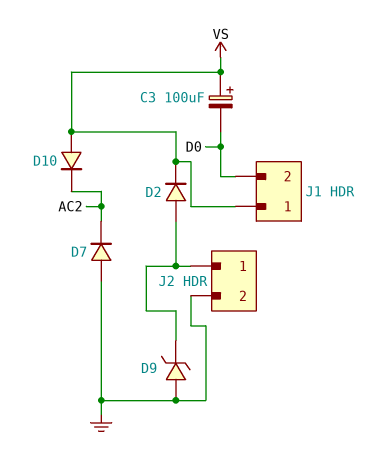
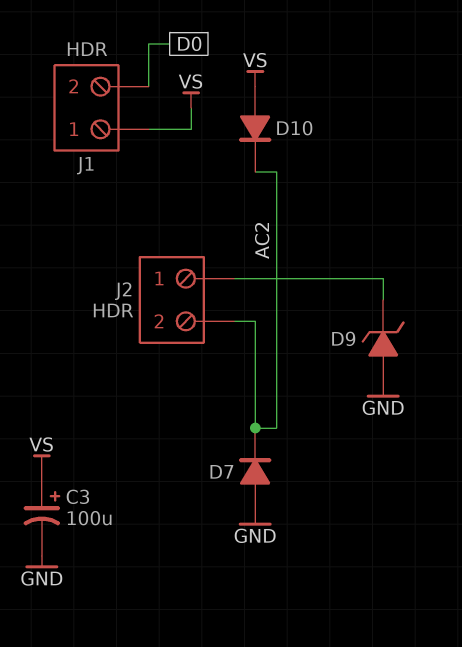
C3: 100uF (plus VS, minus D0) -> 100uF (plus VS, minus GND)
D2: diode (A J2/1, K VS) -> none
J2 pin 2: GND -> AC2

